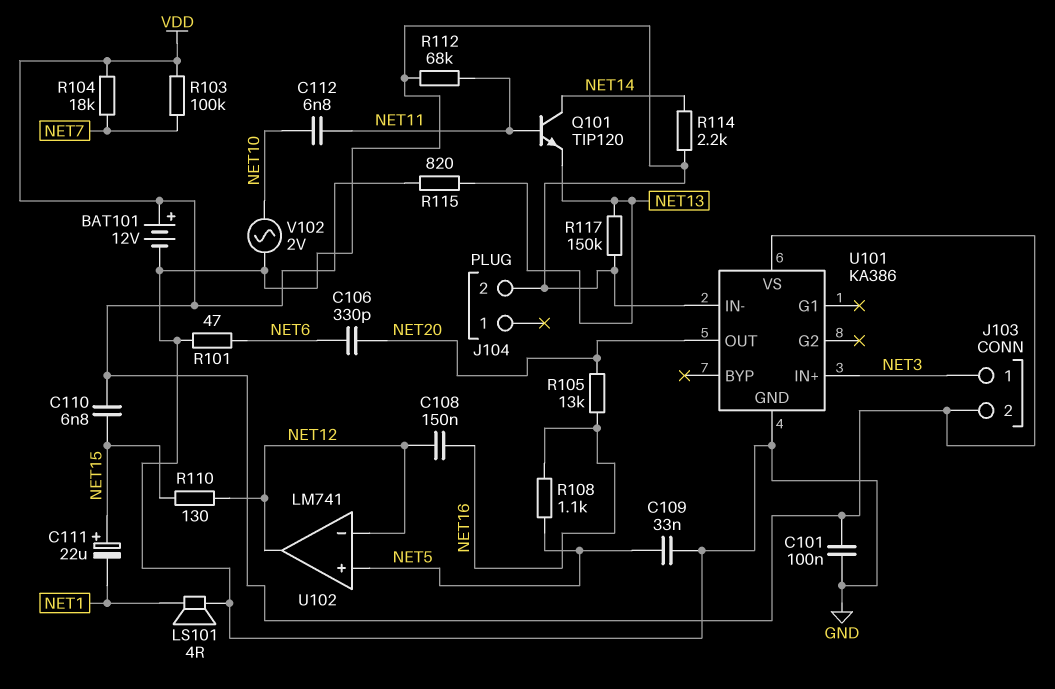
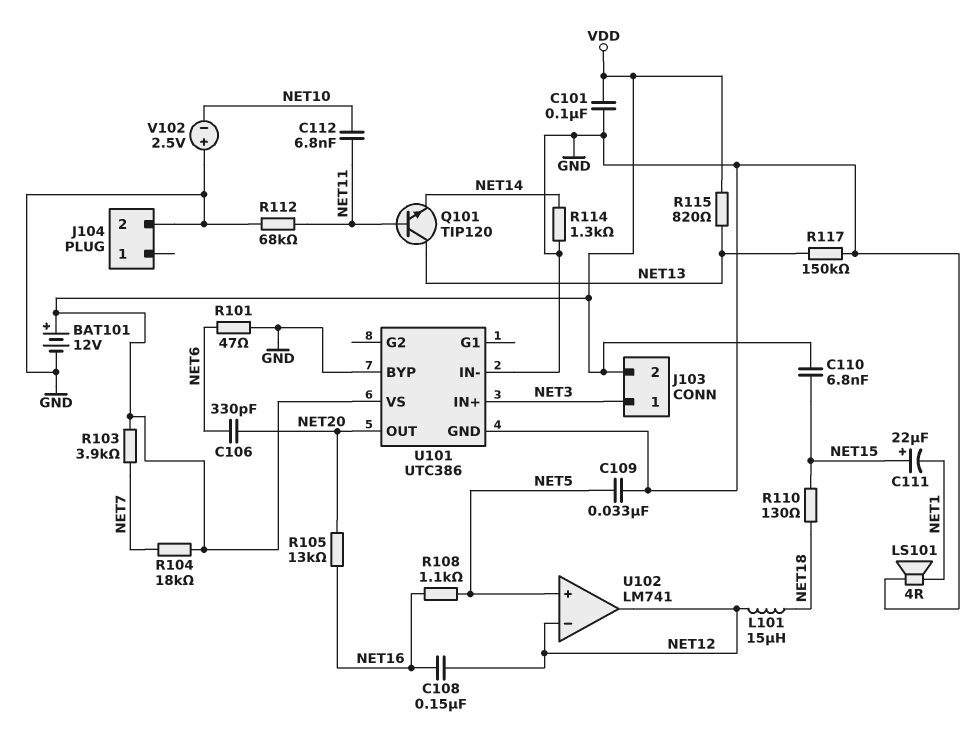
L101: none -> 15uH (NET12, NET18)
Q101: NPN TIP120 (B NET11, C NET14, E NET13) -> NPN TIP120 (B NET11, C NET13, E NET14)
R103: 100k (NET7, VDD) -> 3.9k (NET7, VDD)
R110: 130 (NET12, NET15) -> 130 (NET15, NET18)
R114: 2.2k (GND, NET14) -> 1.3k (GND, NET14)
U101: KA386 -> UTC386
U101 pin BYP: none -> GND
V102: AC 2V (GND, NET10) -> 2.5V (plus GND, minus NET10)

